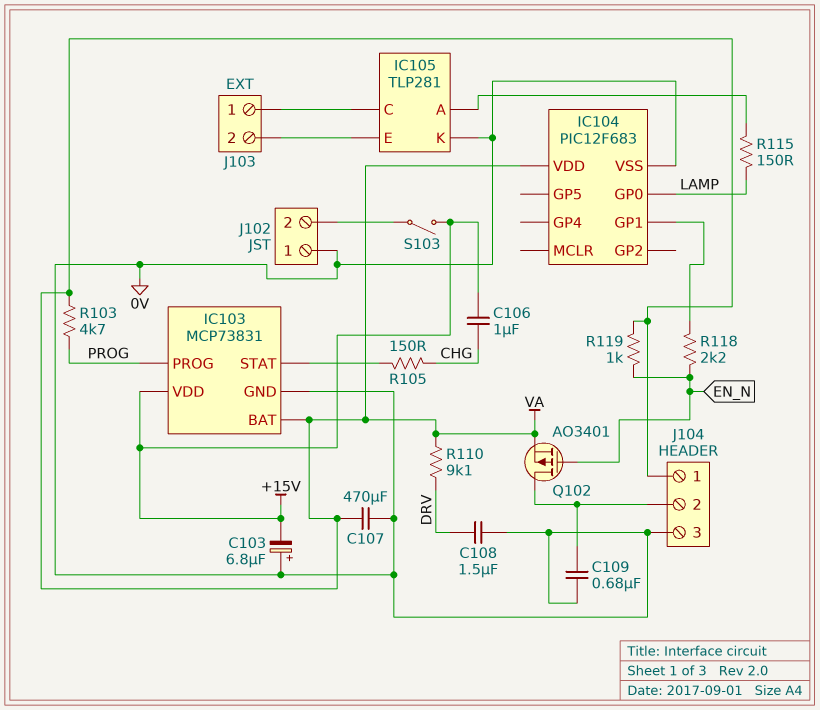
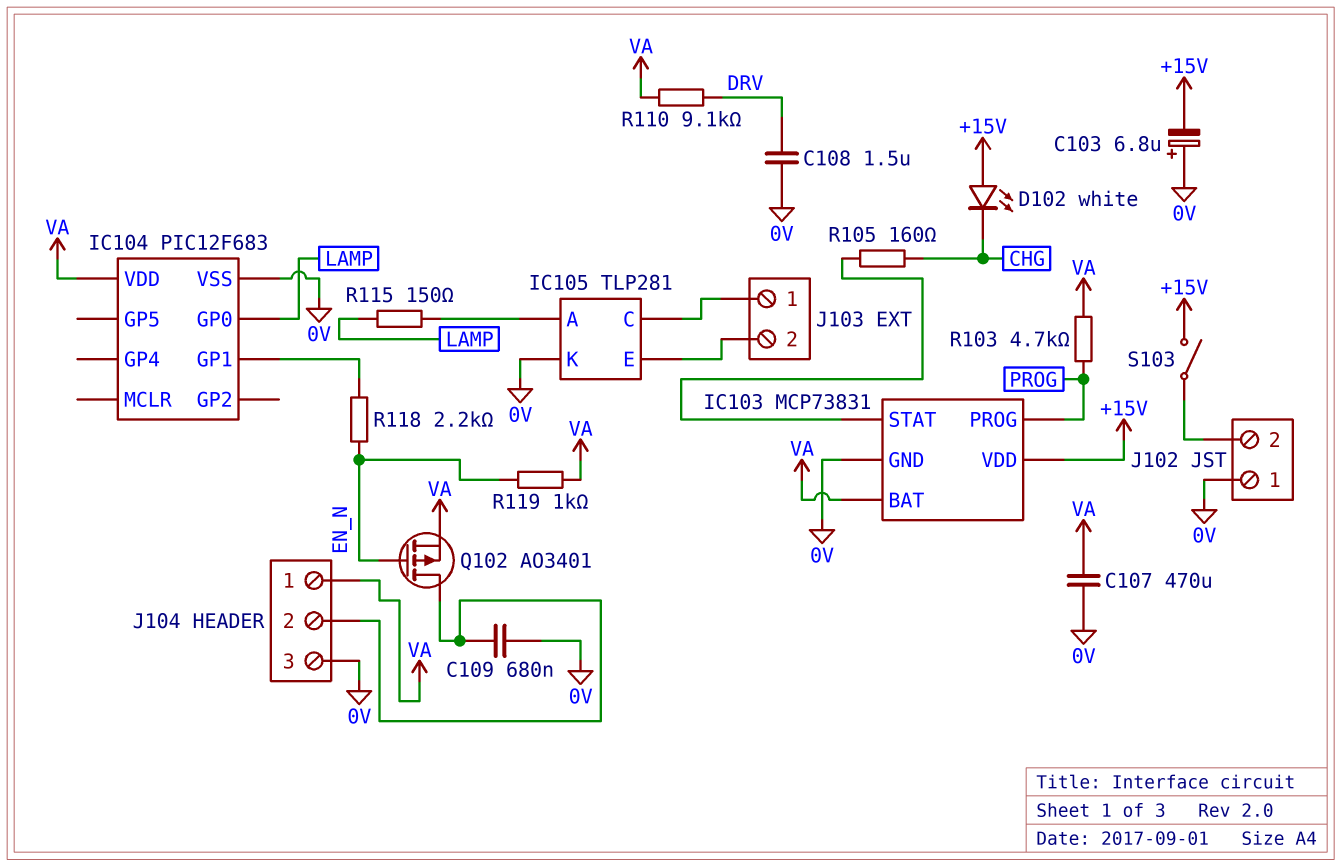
C106: 1uF (+15V, CHG) -> none
D102: none -> LED white (A +15V, K CHG)
R105: 150 (CHG, IC103/STAT) -> 160 (CHG, IC103/STAT)

